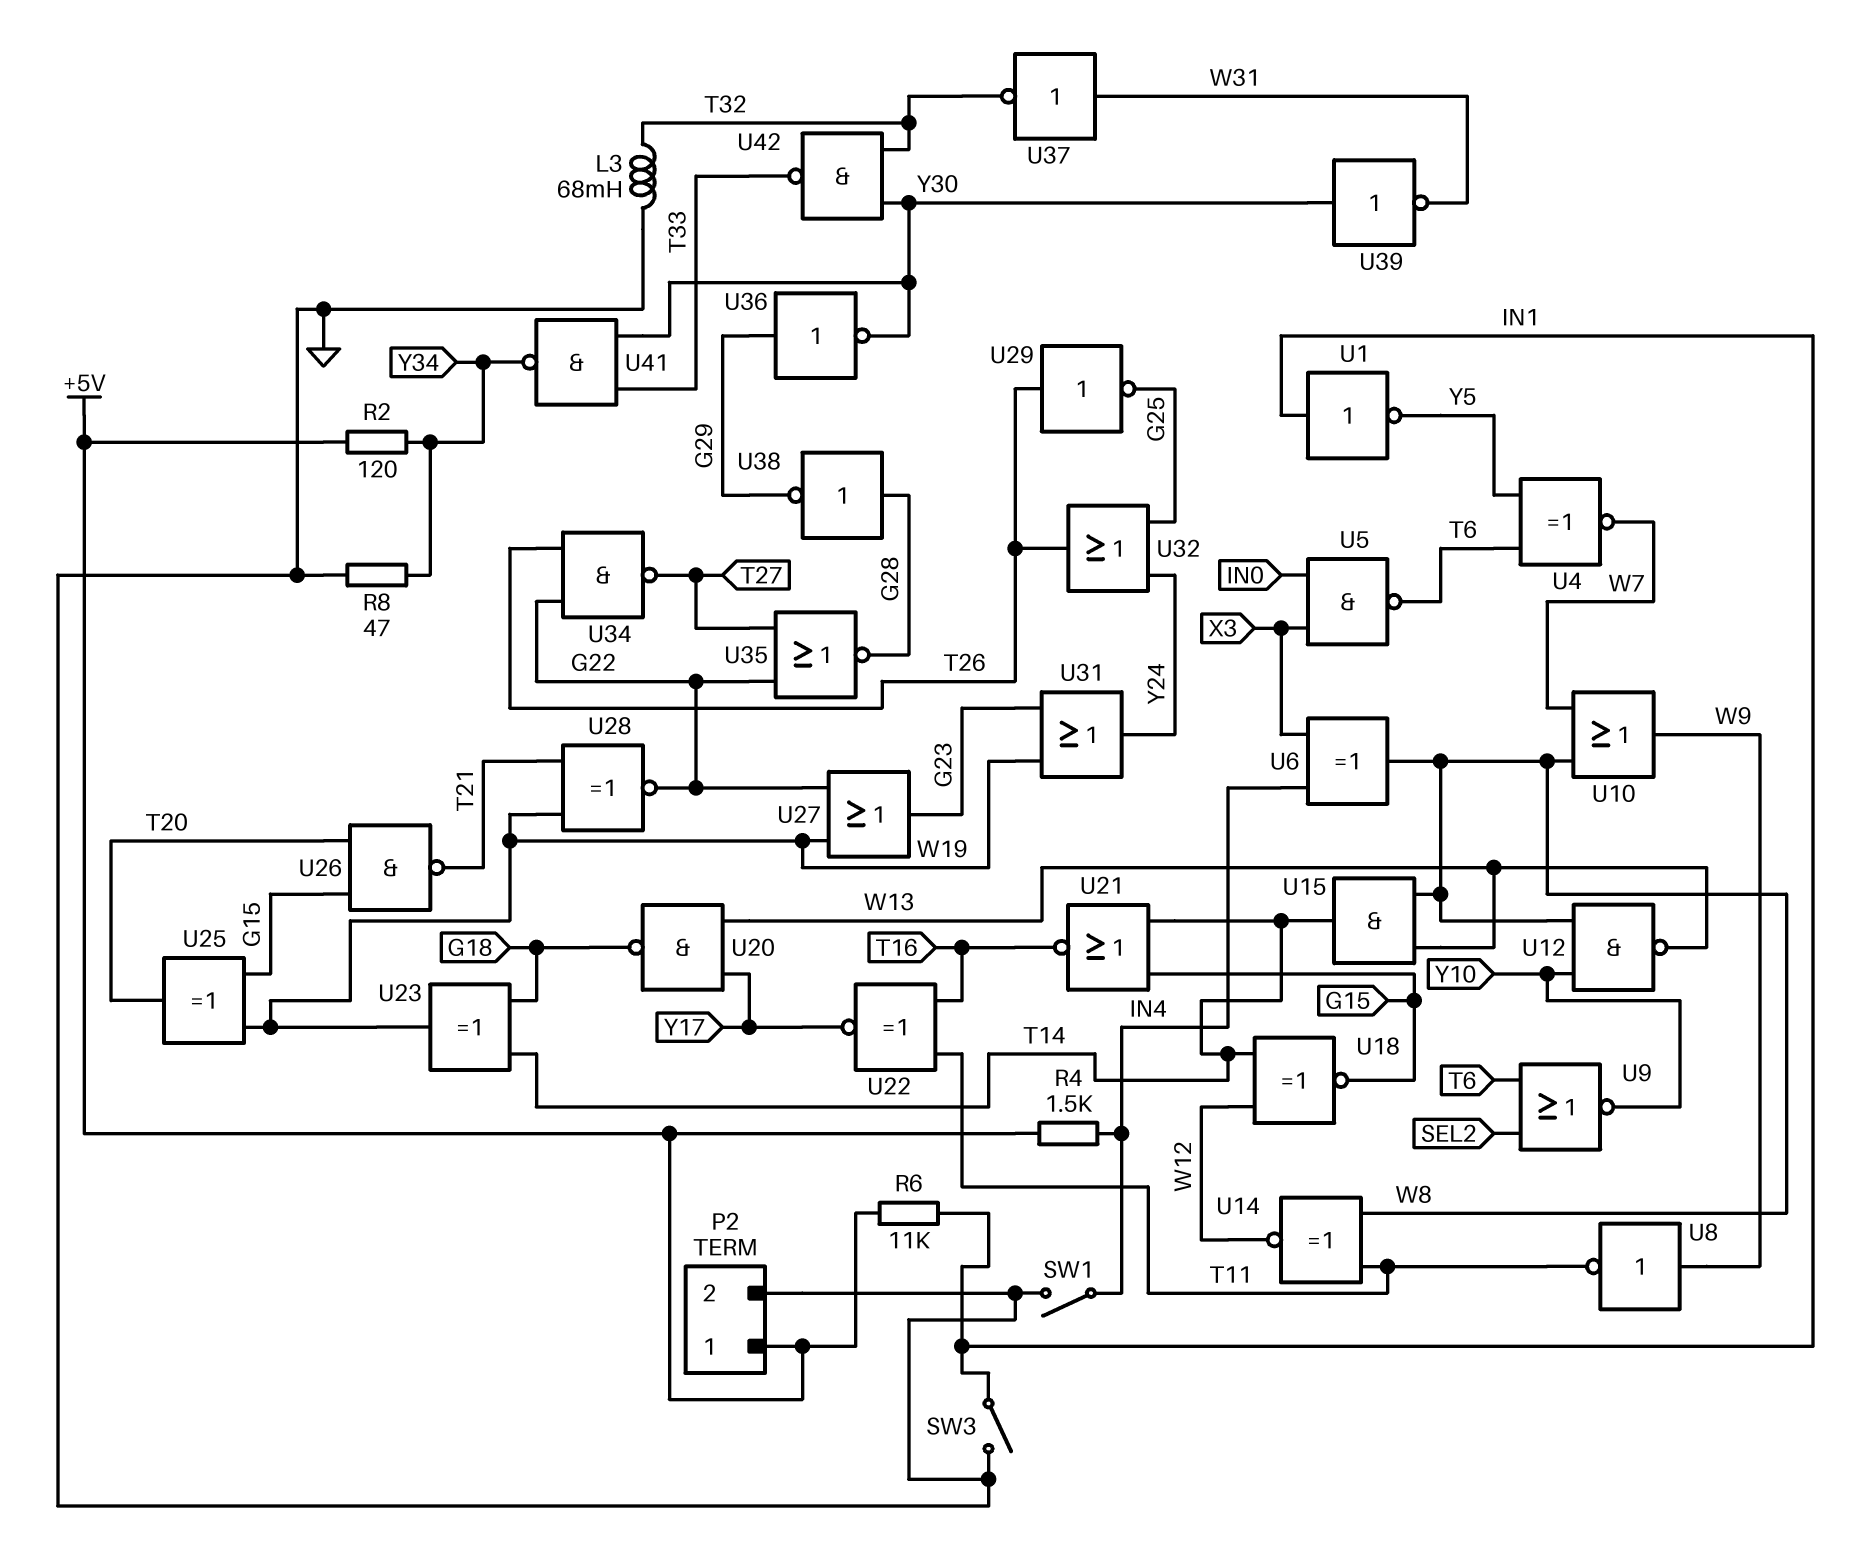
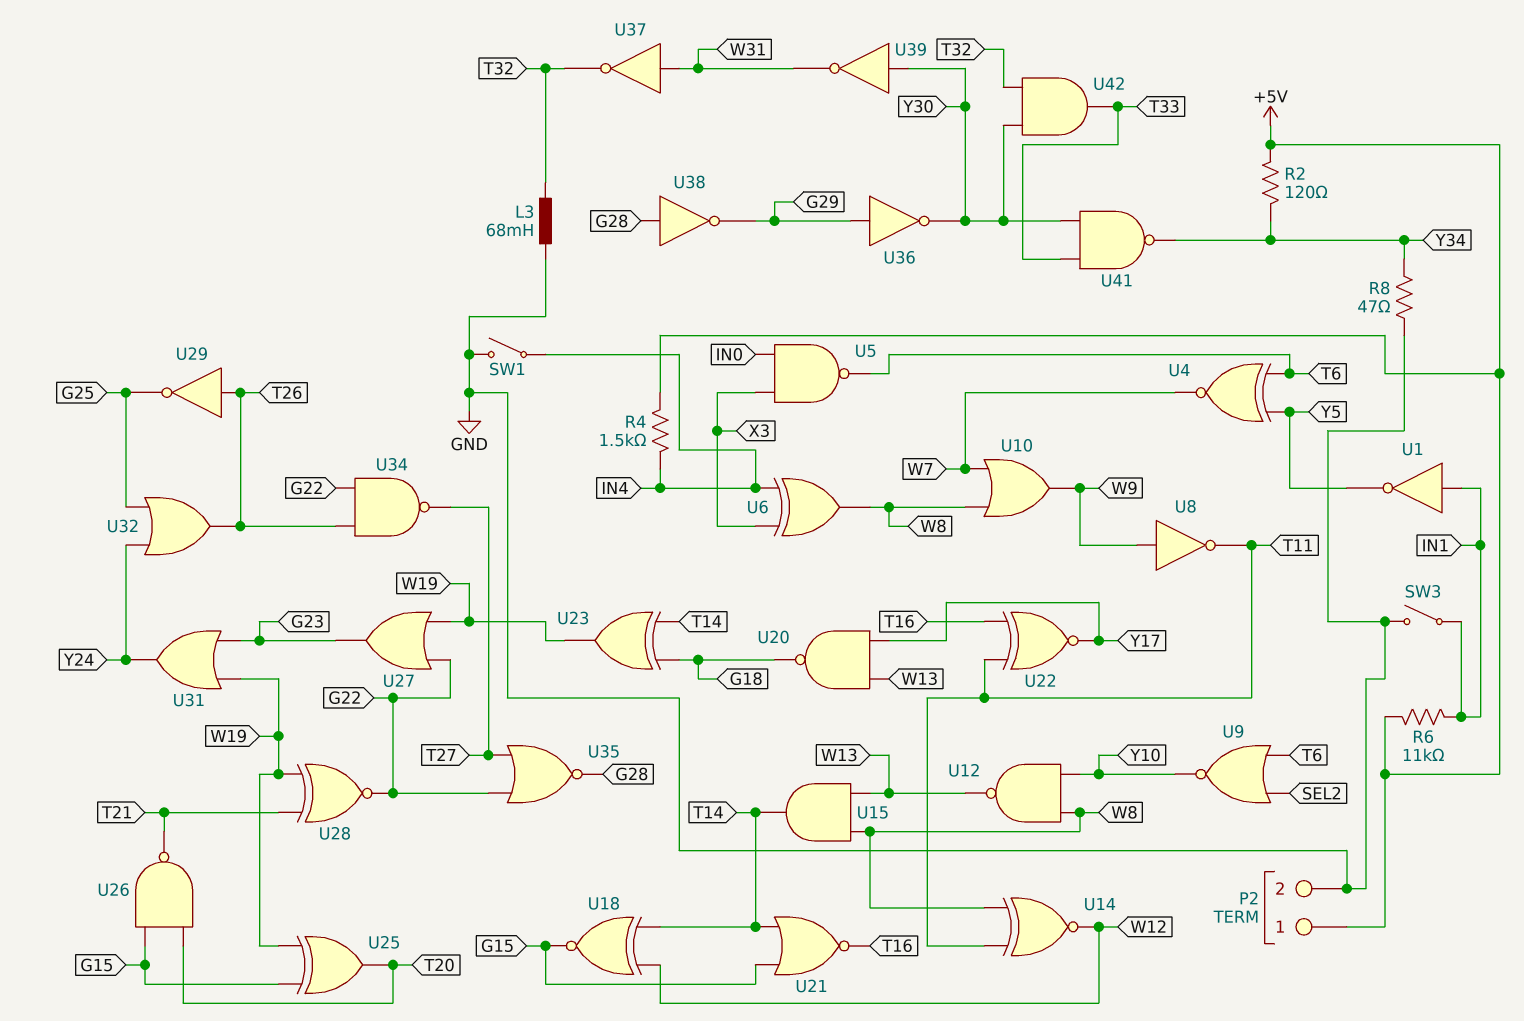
U42: NAND (in T32, in Y30, out T33) -> AND (in T32, in Y30, out T33)

